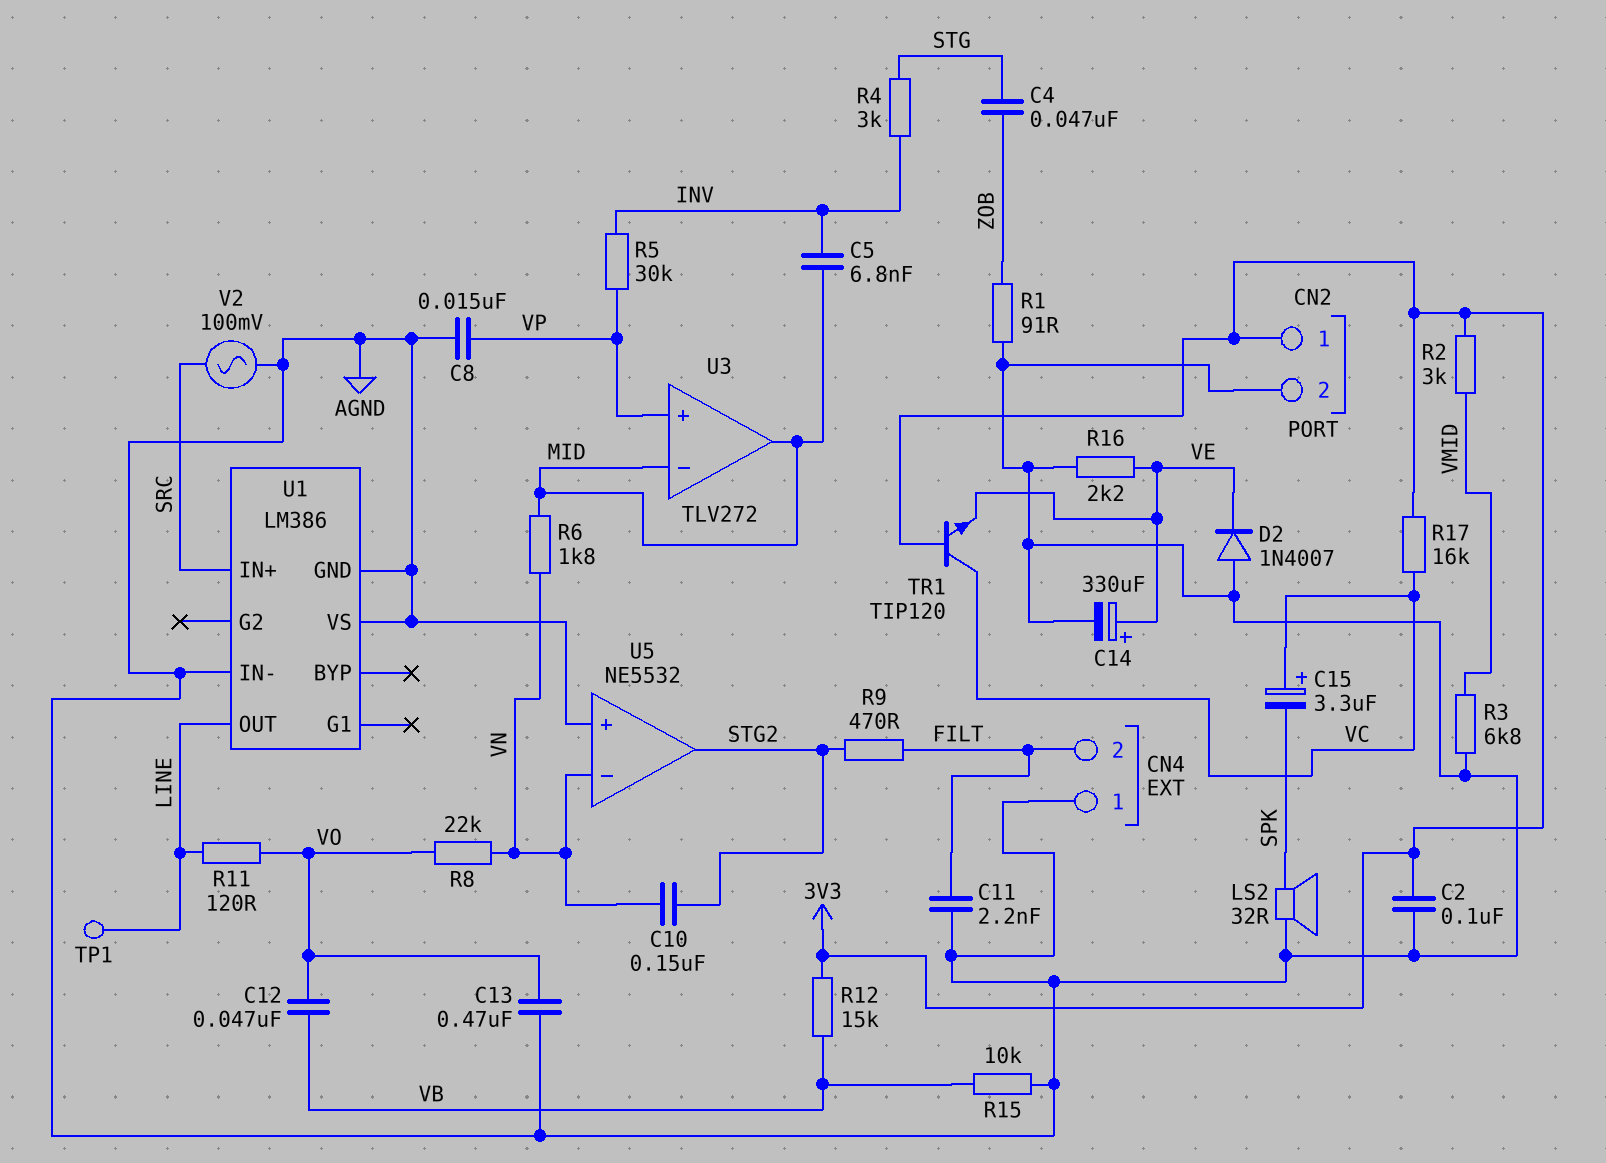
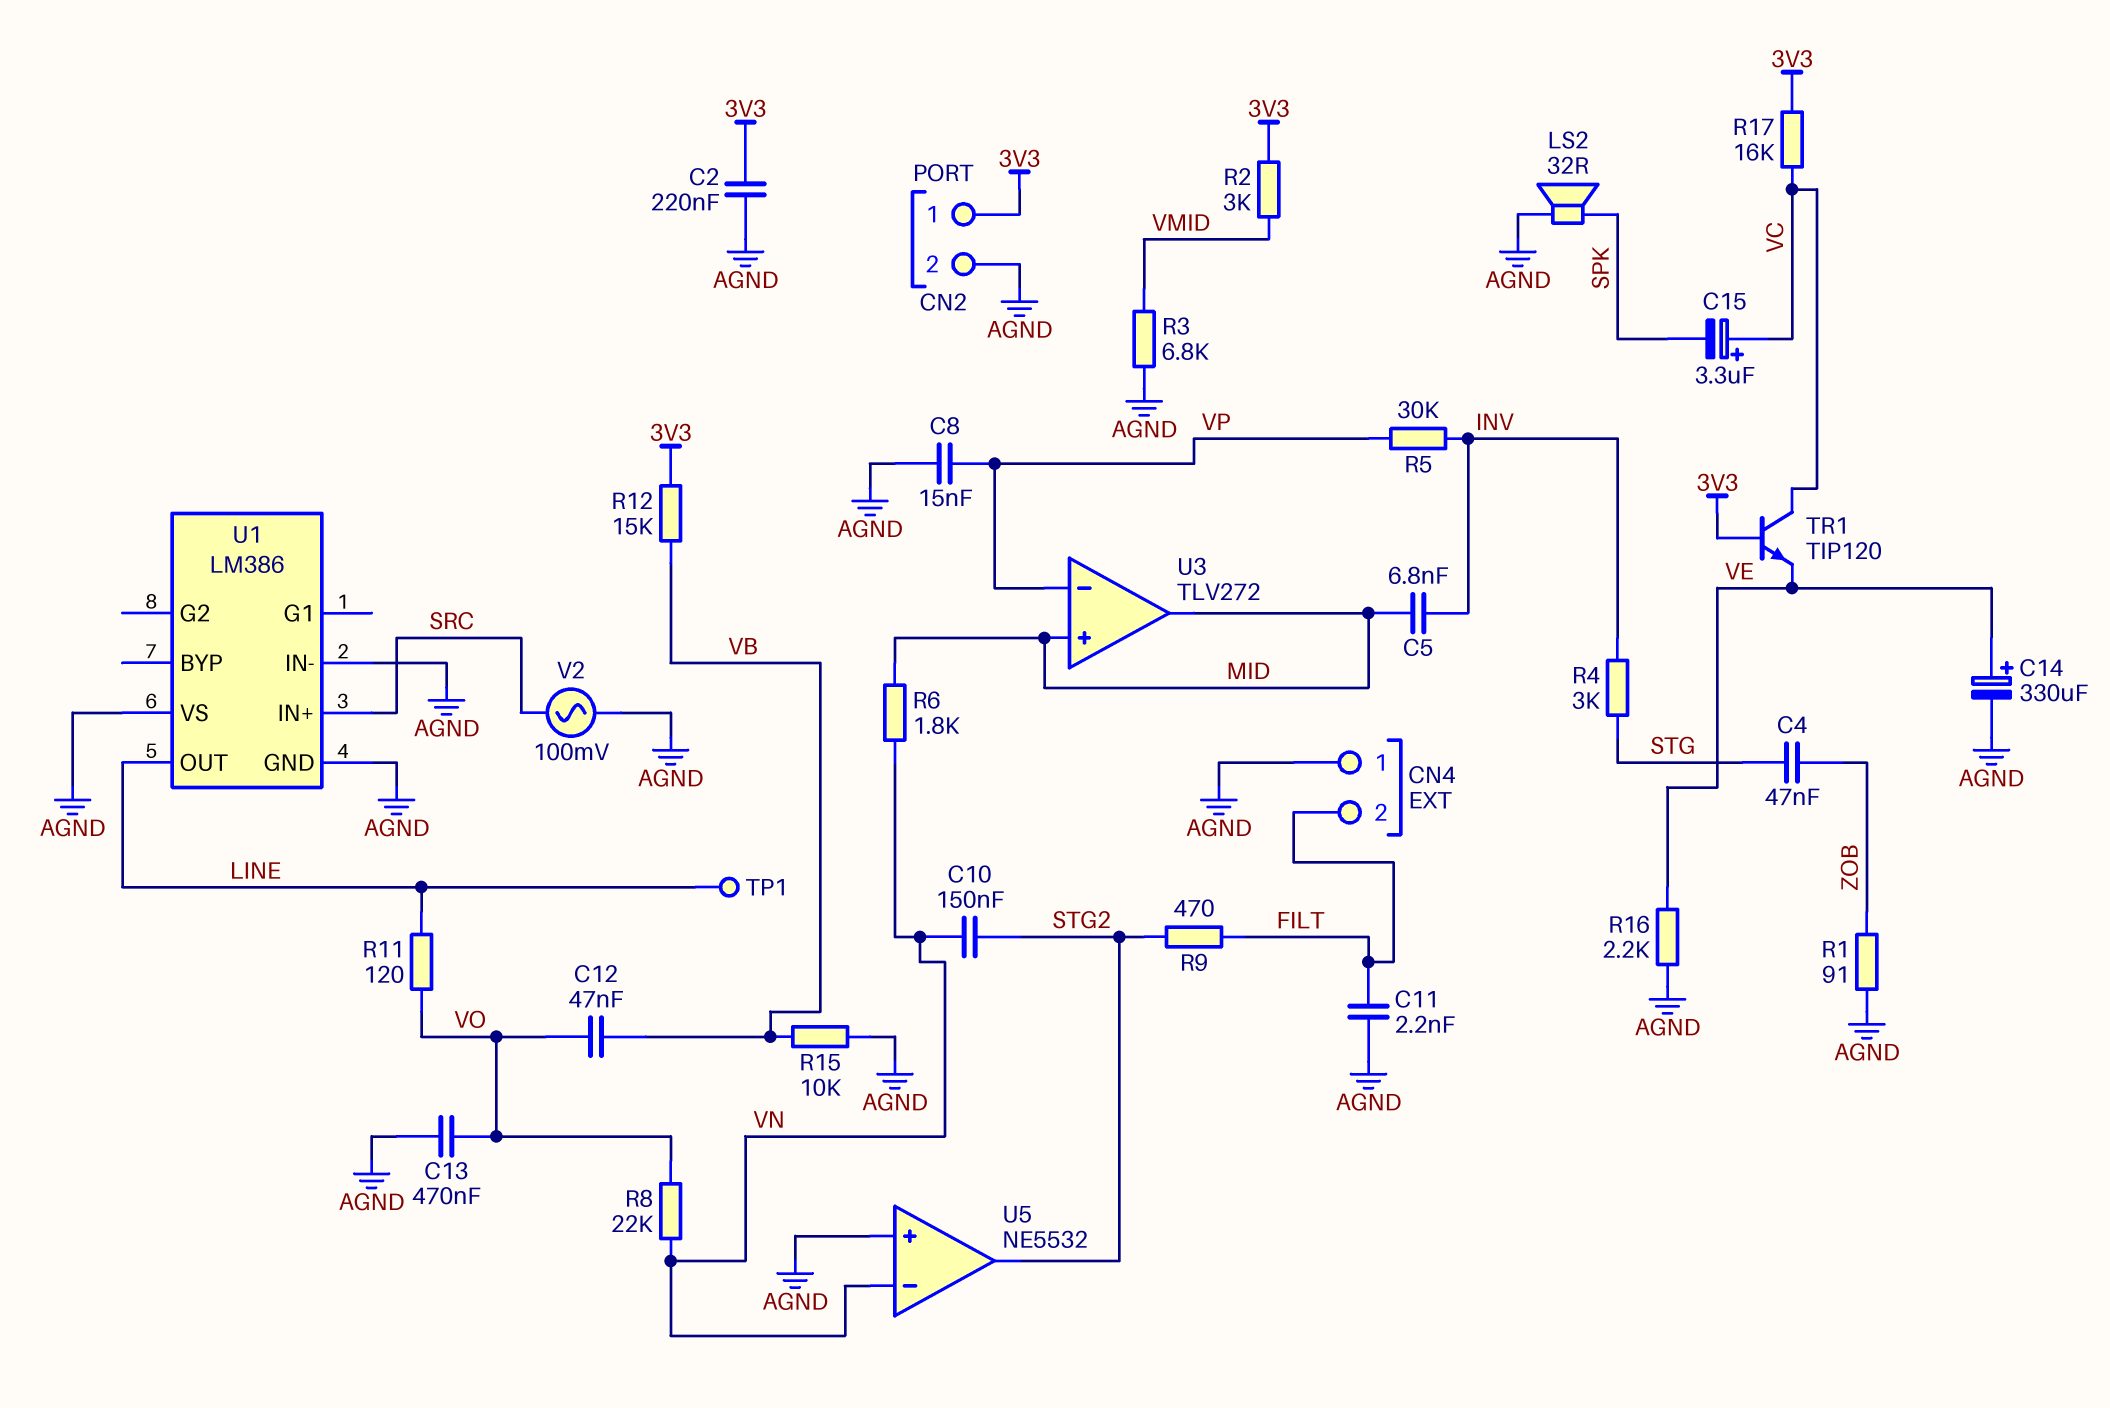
C2: 100nF (3V3, AGND) -> 220nF (3V3, AGND)
D2: diode 1N4007 (A AGND, K VE) -> none
U3 pin in+: VP -> MID
U3 pin in-: MID -> VP

